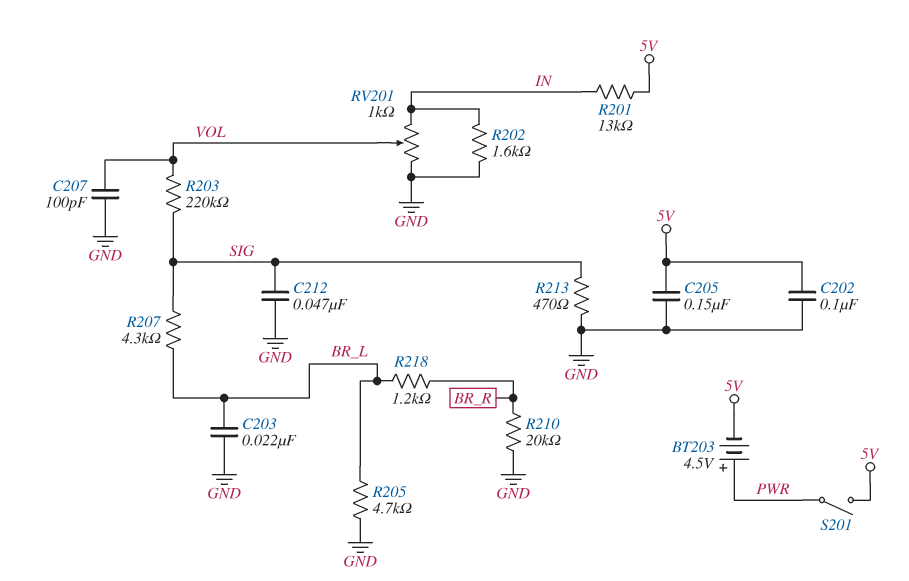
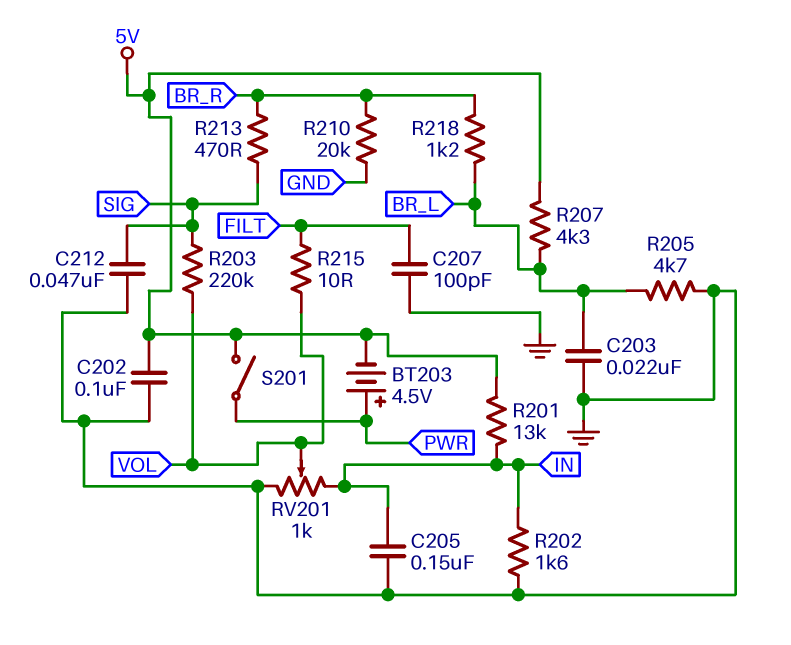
C205: 150nF (5V, GND) -> 150nF (GND, IN)
C207: 100pF (GND, VOL) -> 100pF (FILT, GND)
R207: 4.3k (BR_L, SIG) -> 4.3k (5V, BR_L)
R213: 470 (GND, SIG) -> 470 (BR_R, SIG)
R215: none -> 10 (FILT, VOL)

